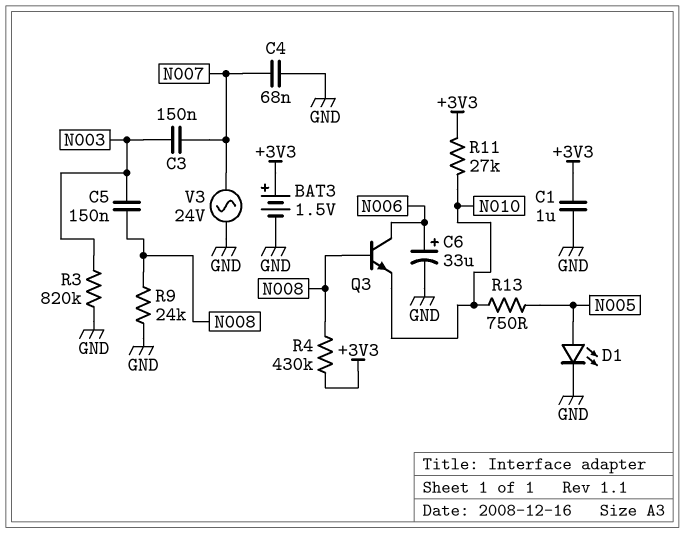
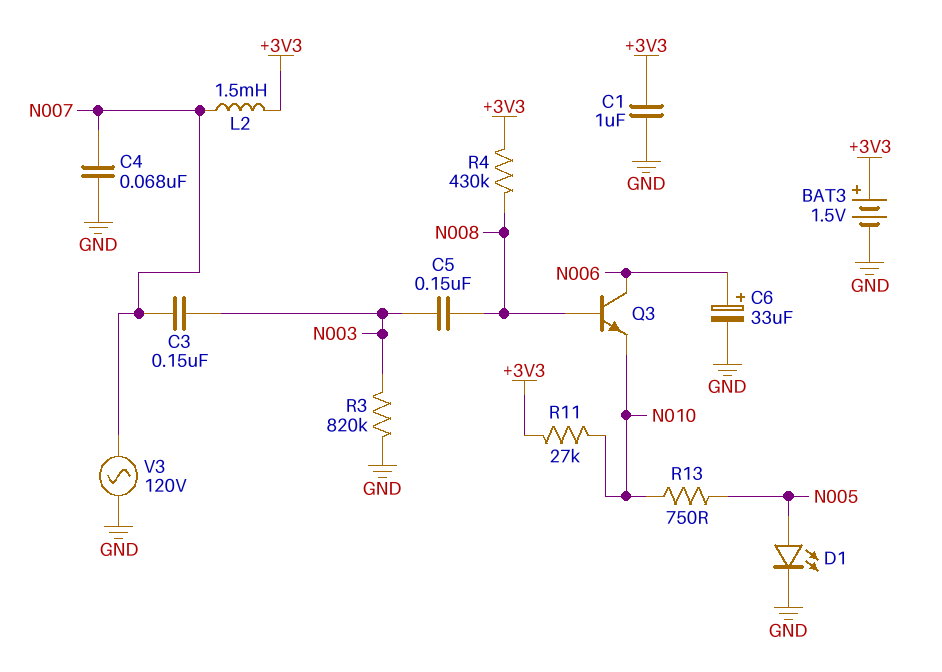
L2: none -> 1.5mH (+3V3, N007)
R9: 24k (GND, N008) -> none
V3: AC 24V (GND, N007) -> AC 120V (GND, N007)

